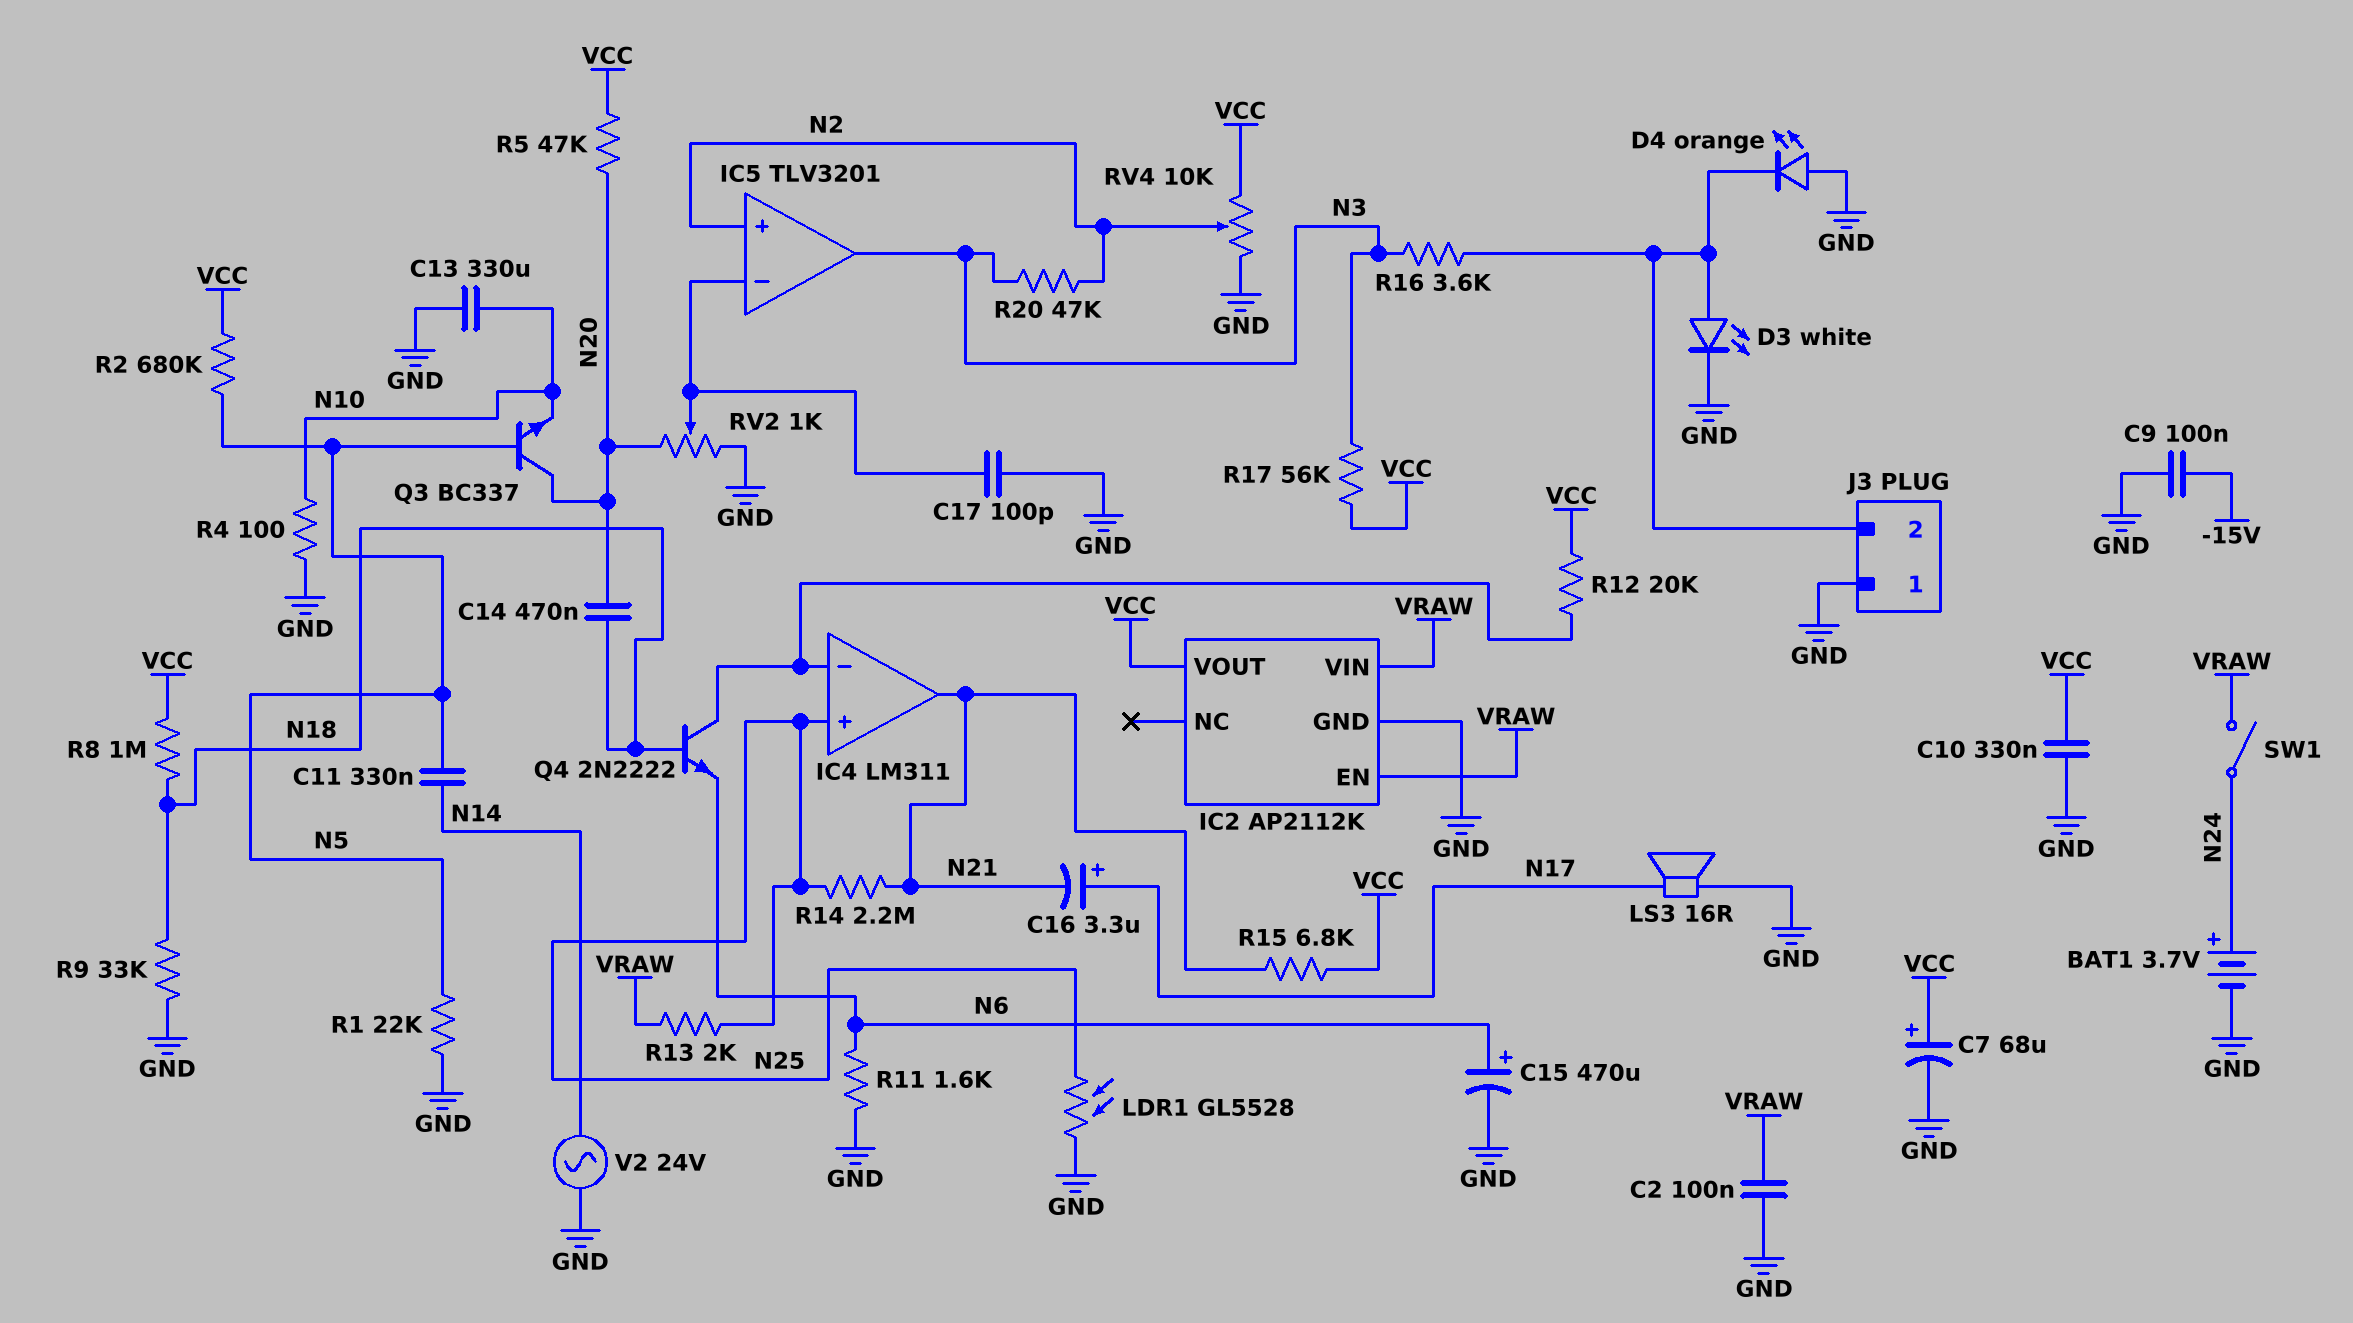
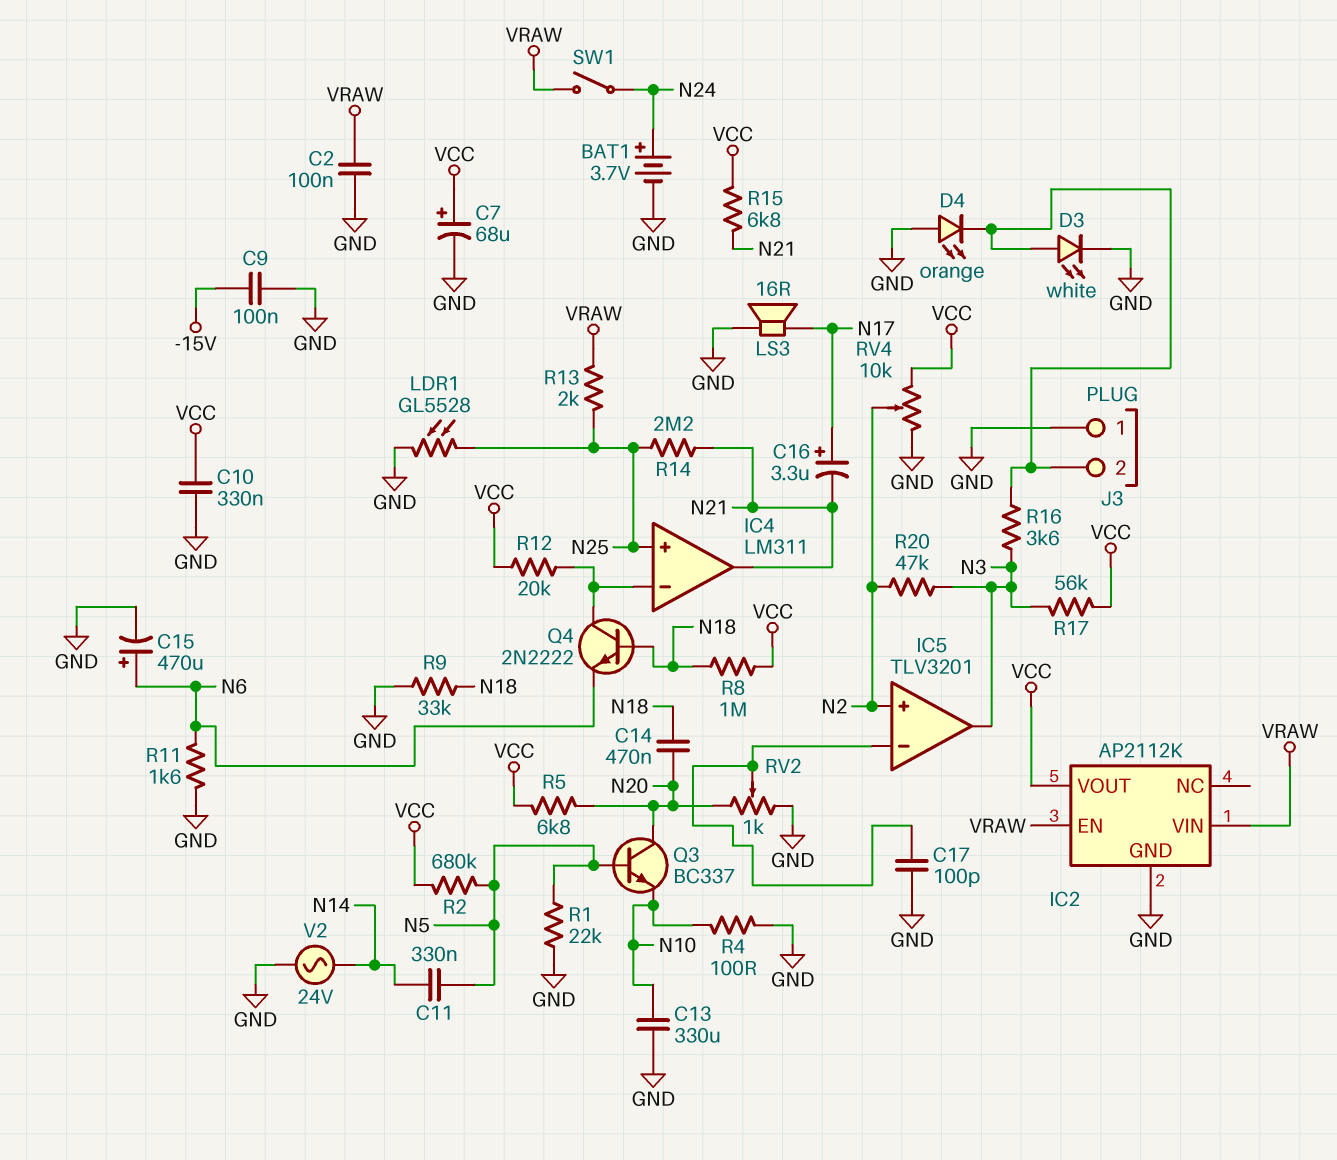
R5: 47k (N20, VCC) -> 6.8k (N20, VCC)

